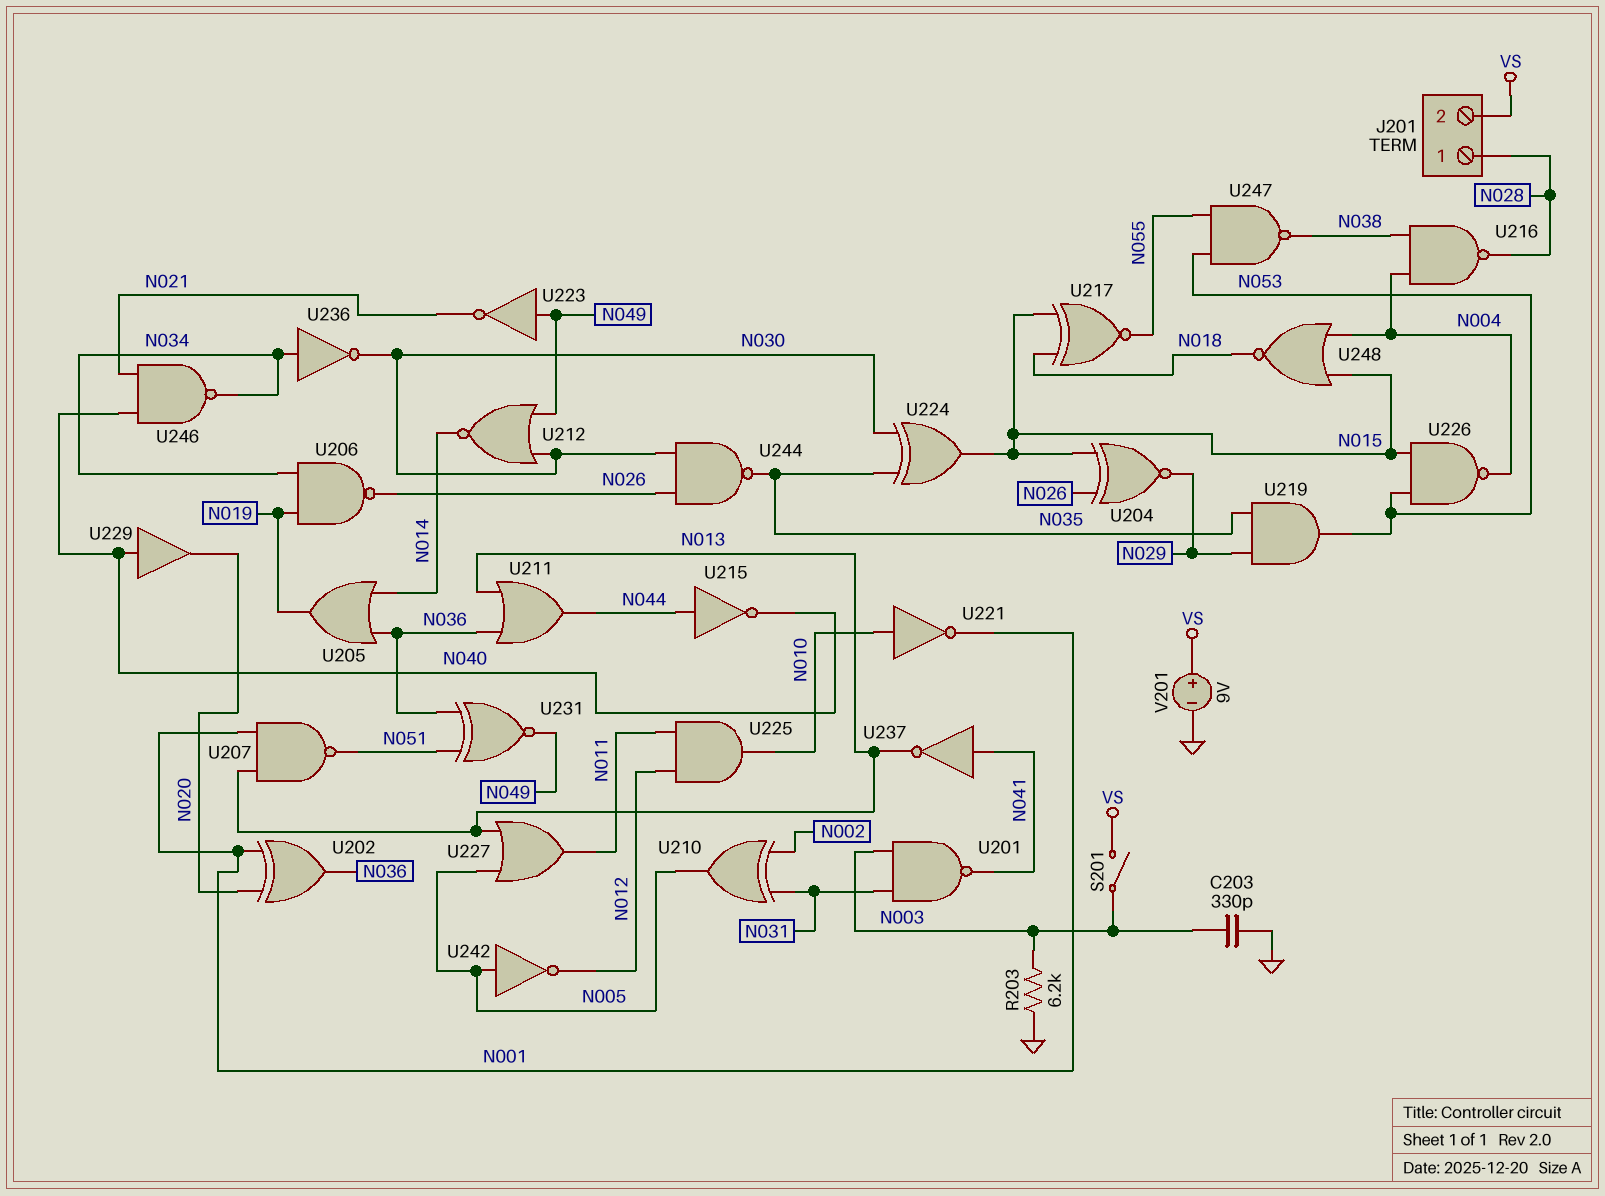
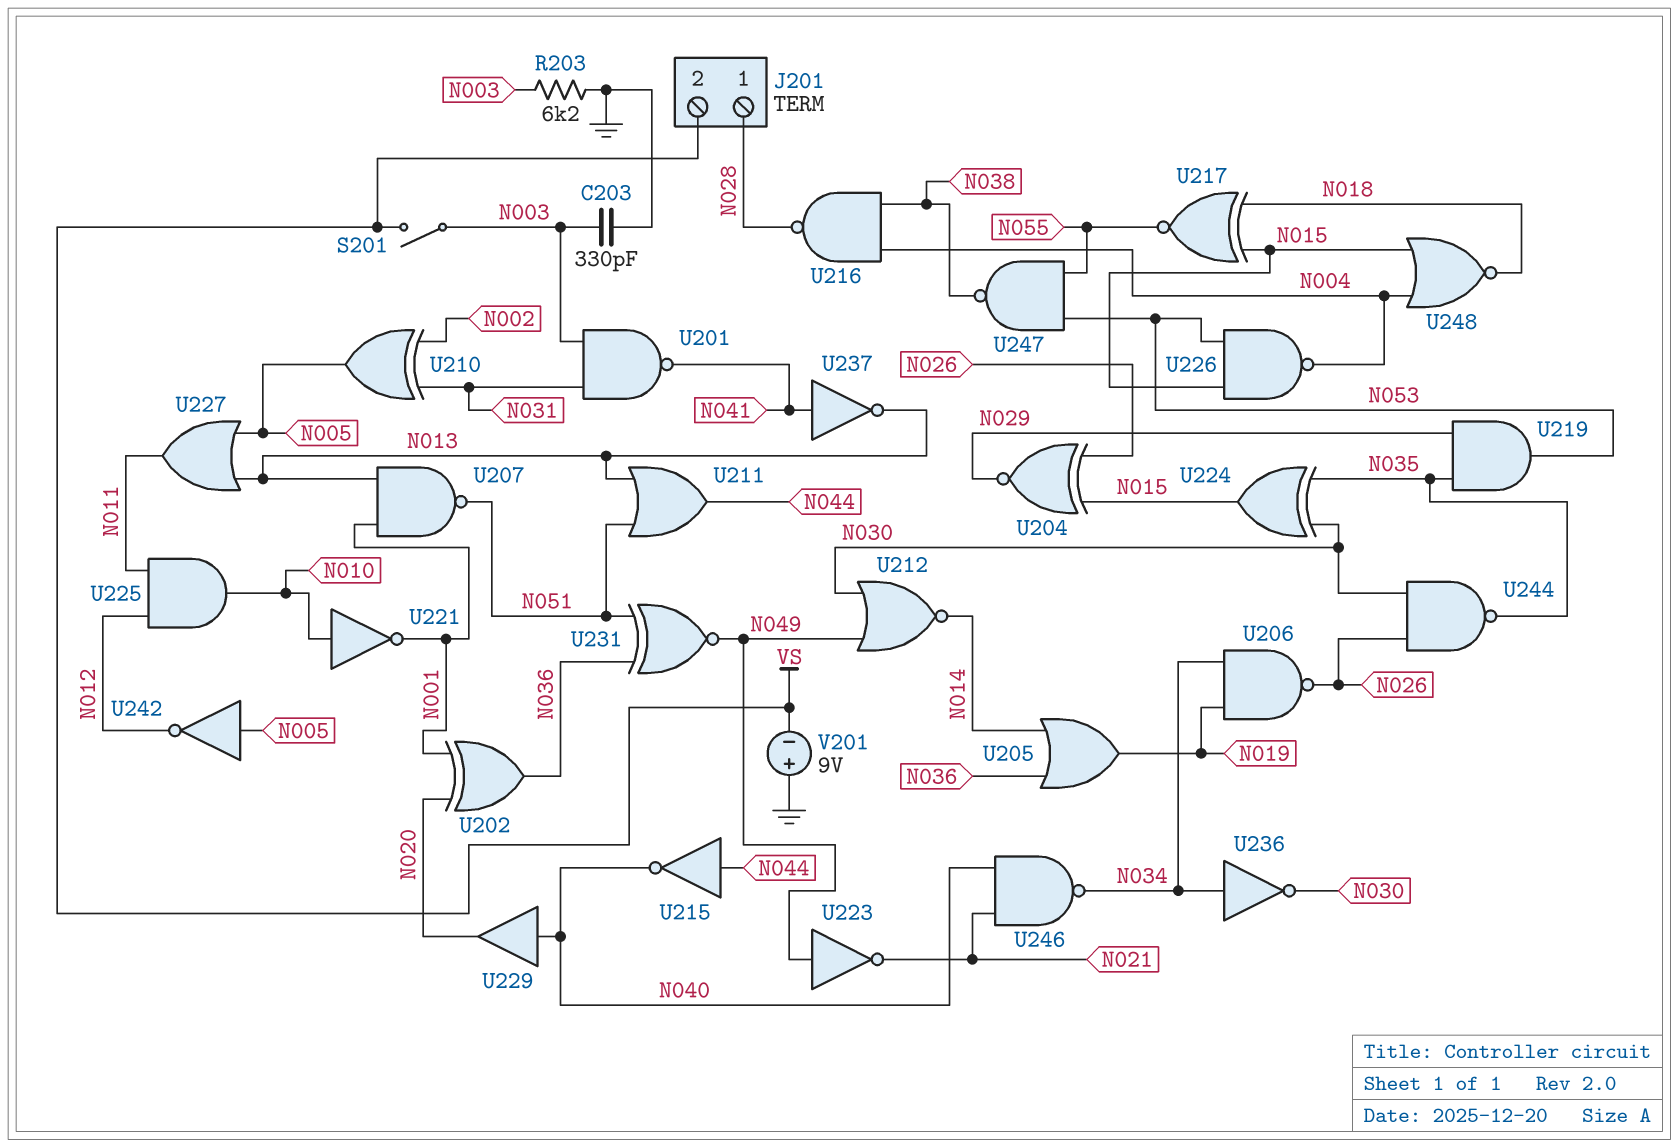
U211: OR (in N013, in N036, out N044) -> OR (in N013, in N051, out N044)
V201: 9V (plus VS, minus GND) -> 9V (plus GND, minus VS)

